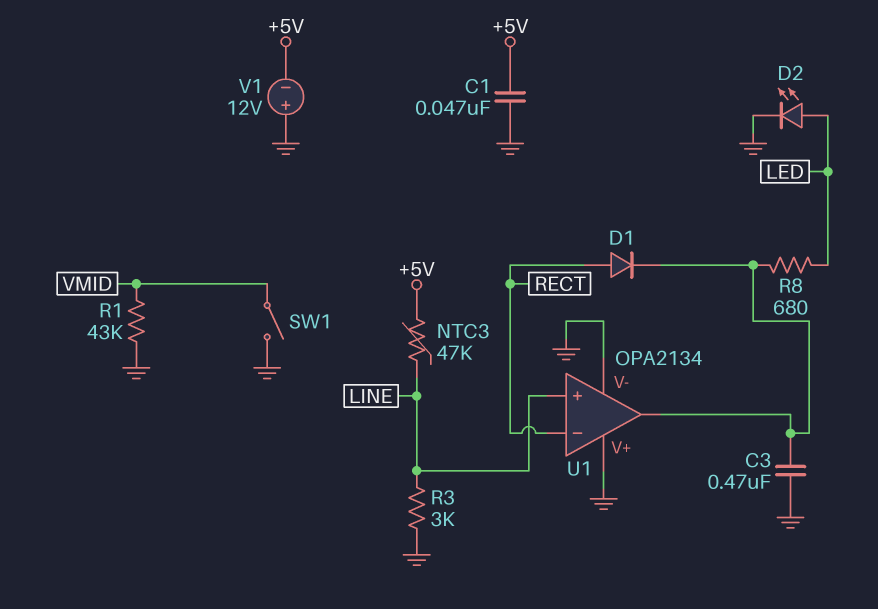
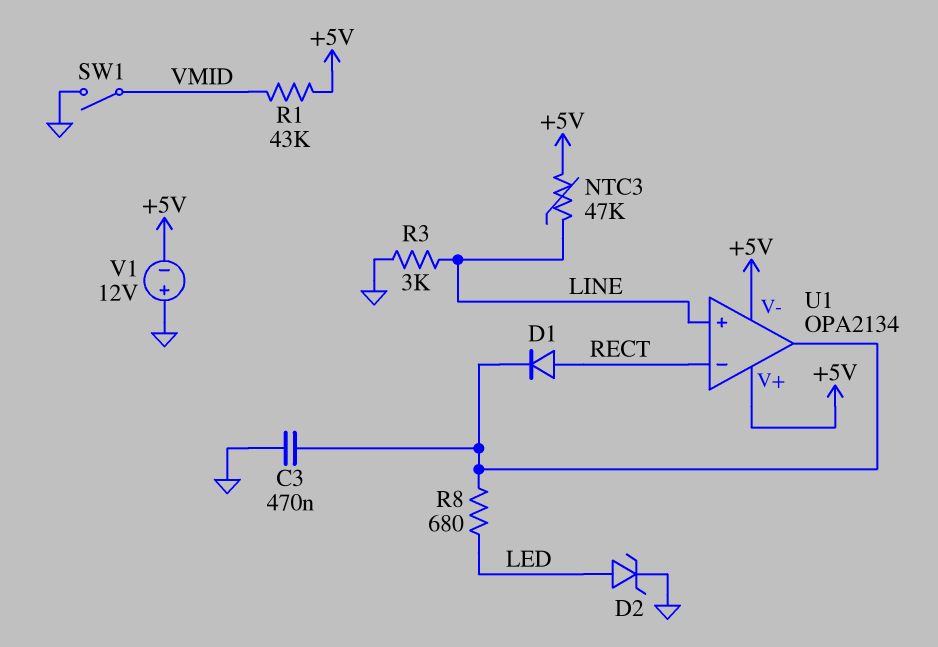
C1: 47nF (+5V, GND) -> none
D2: LED (A LED, K GND) -> zener (A LED, K GND)
R1: 43k (GND, VMID) -> 43k (+5V, VMID)
U1 pin V+: GND -> +5V
U1 pin V-: GND -> +5V

